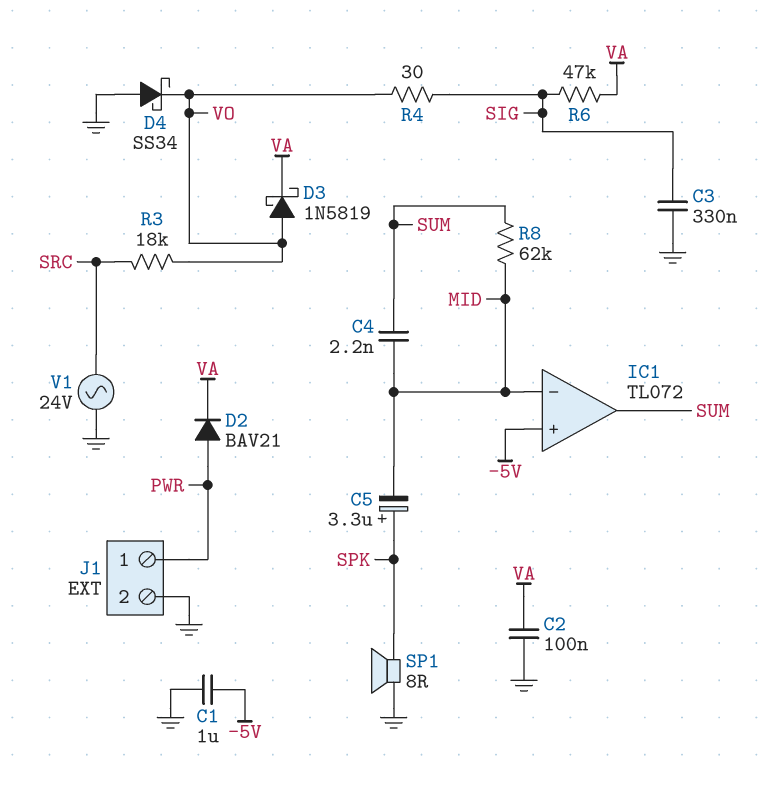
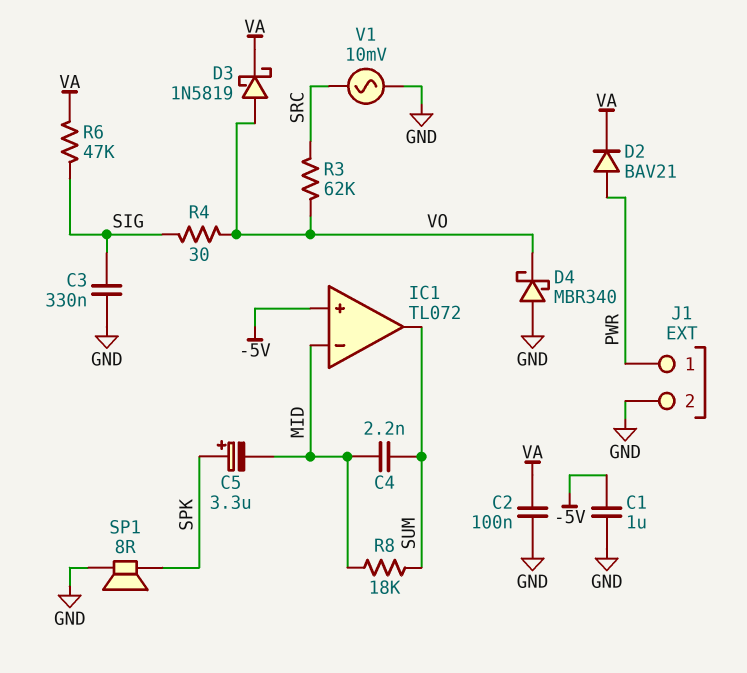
D4: schottky SS34 (A GND, K VO) -> schottky MBR340 (A GND, K VO)
R3: 18k (SRC, VO) -> 62k (SRC, VO)
R8: 62k (MID, SUM) -> 18k (MID, SUM)
V1: AC 24V (GND, SRC) -> AC 10mV (GND, SRC)

